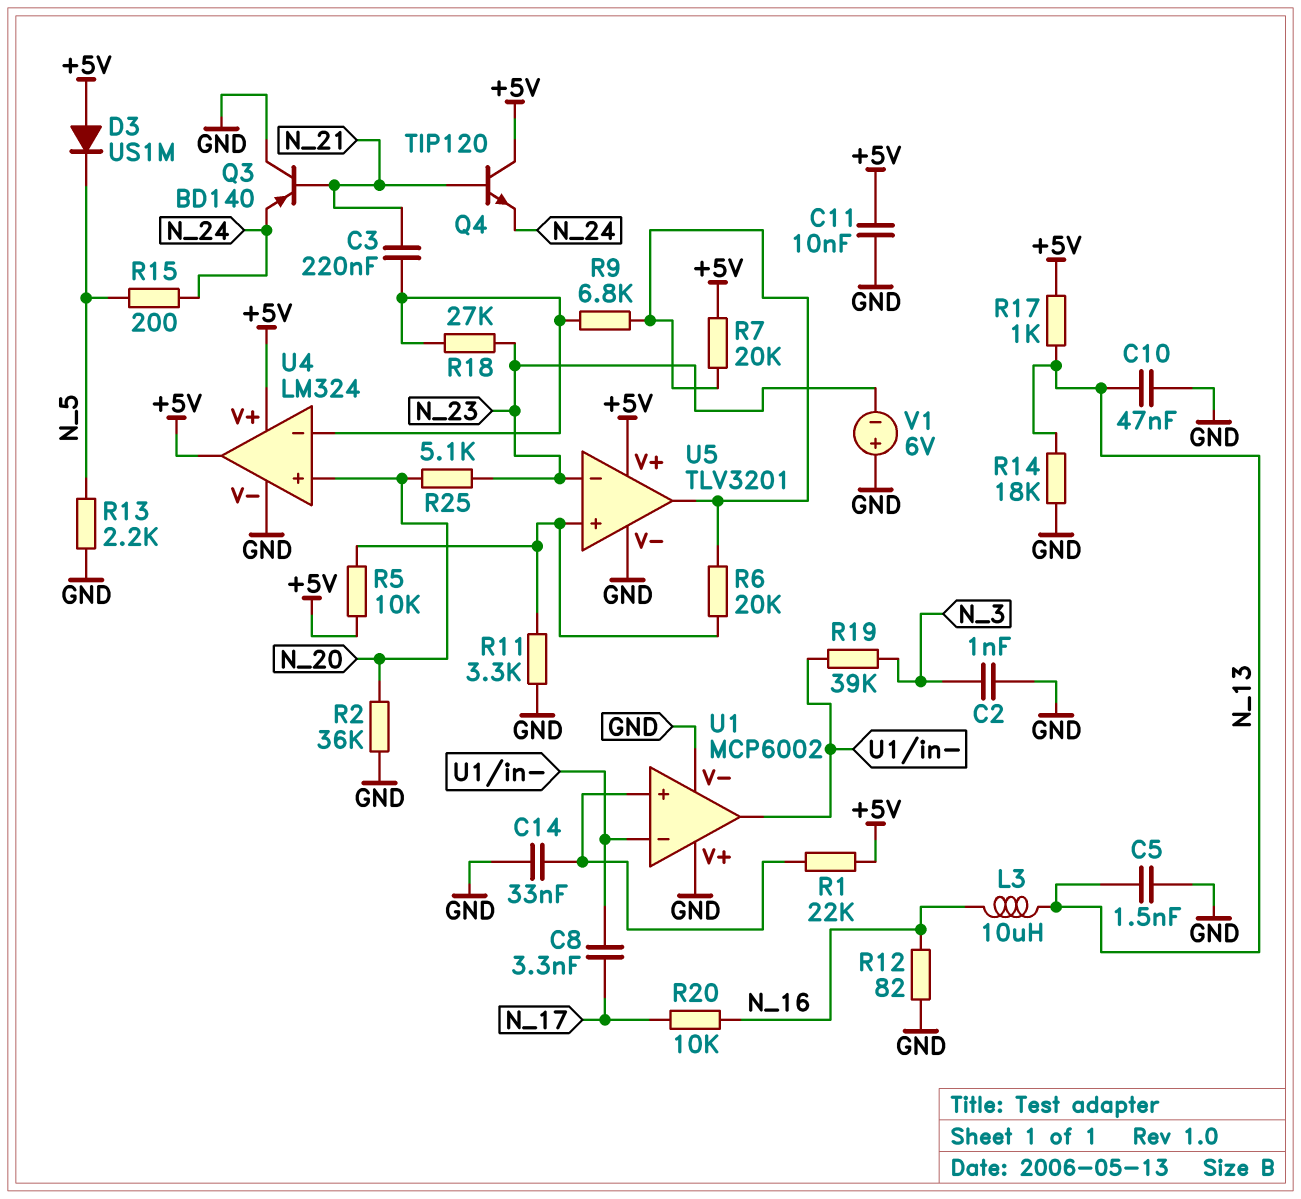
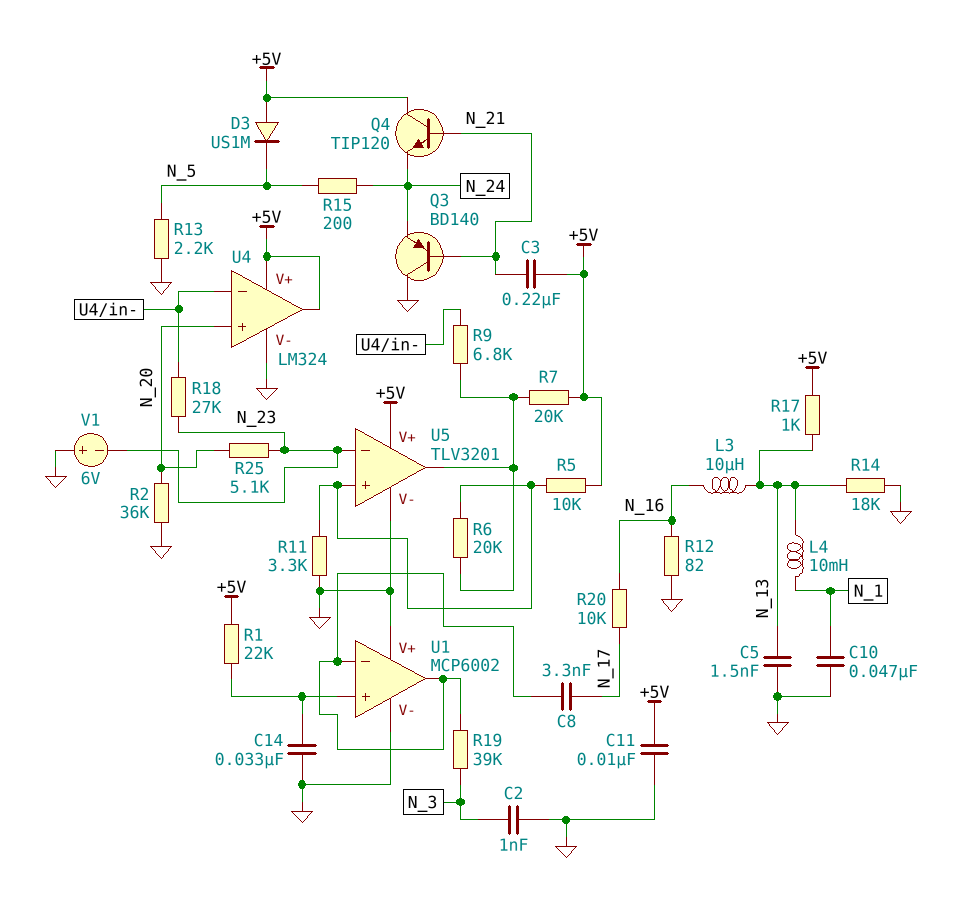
C3: 220nF (N_21, U4/in-) -> 220nF (+5V, N_21)
C10: 47nF (GND, N_13) -> 47nF (GND, N_1)
L4: none -> 10mH (N_1, N_13)

